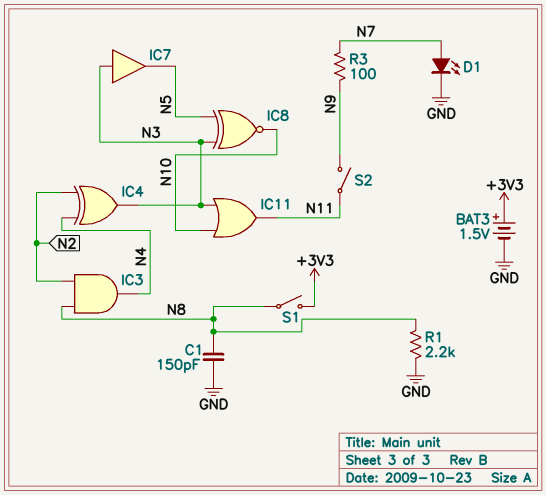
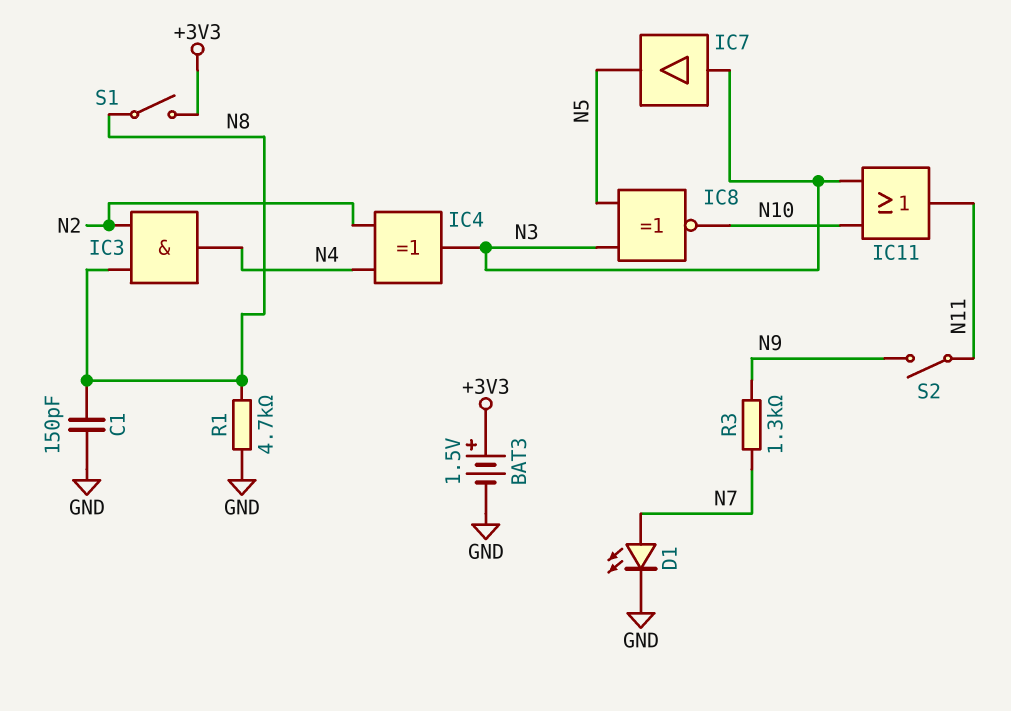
R1: 2.2k (GND, N8) -> 4.7k (GND, N8)
R3: 100 (N7, N9) -> 1.3k (N7, N9)

